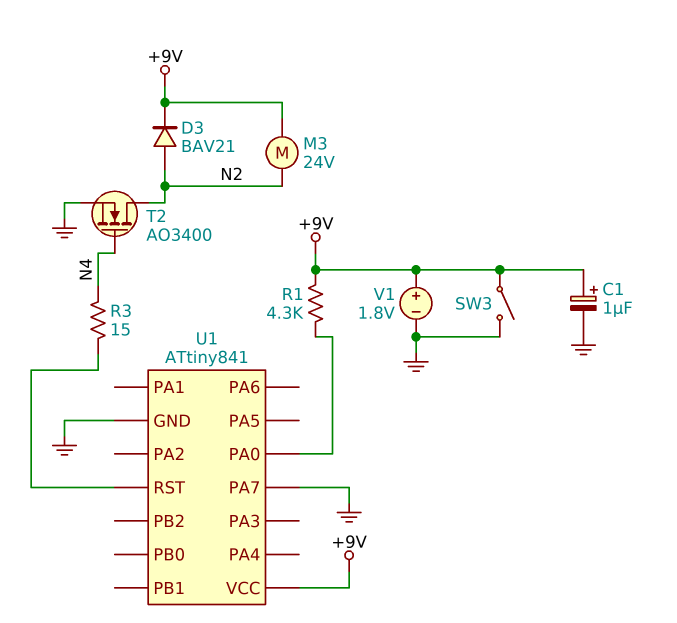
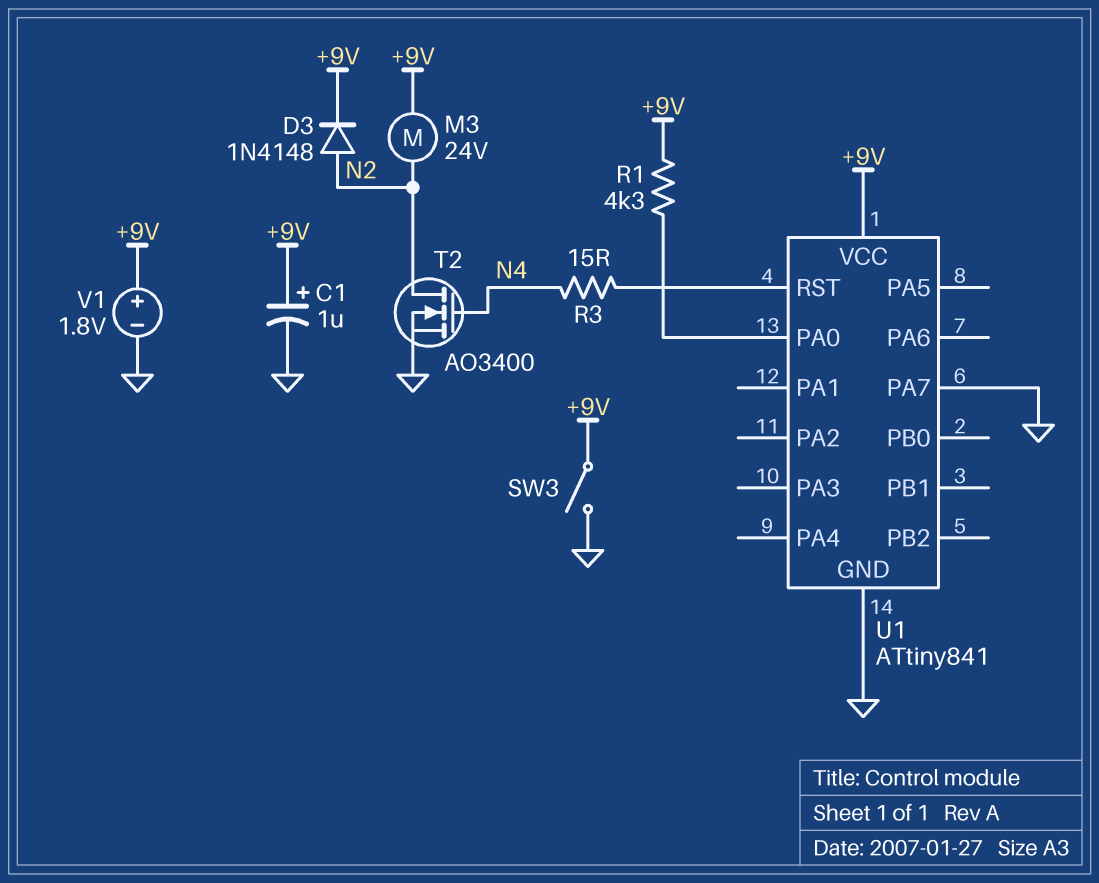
D3: diode BAV21 (A N2, K +9V) -> diode 1N4148 (A N2, K +9V)

